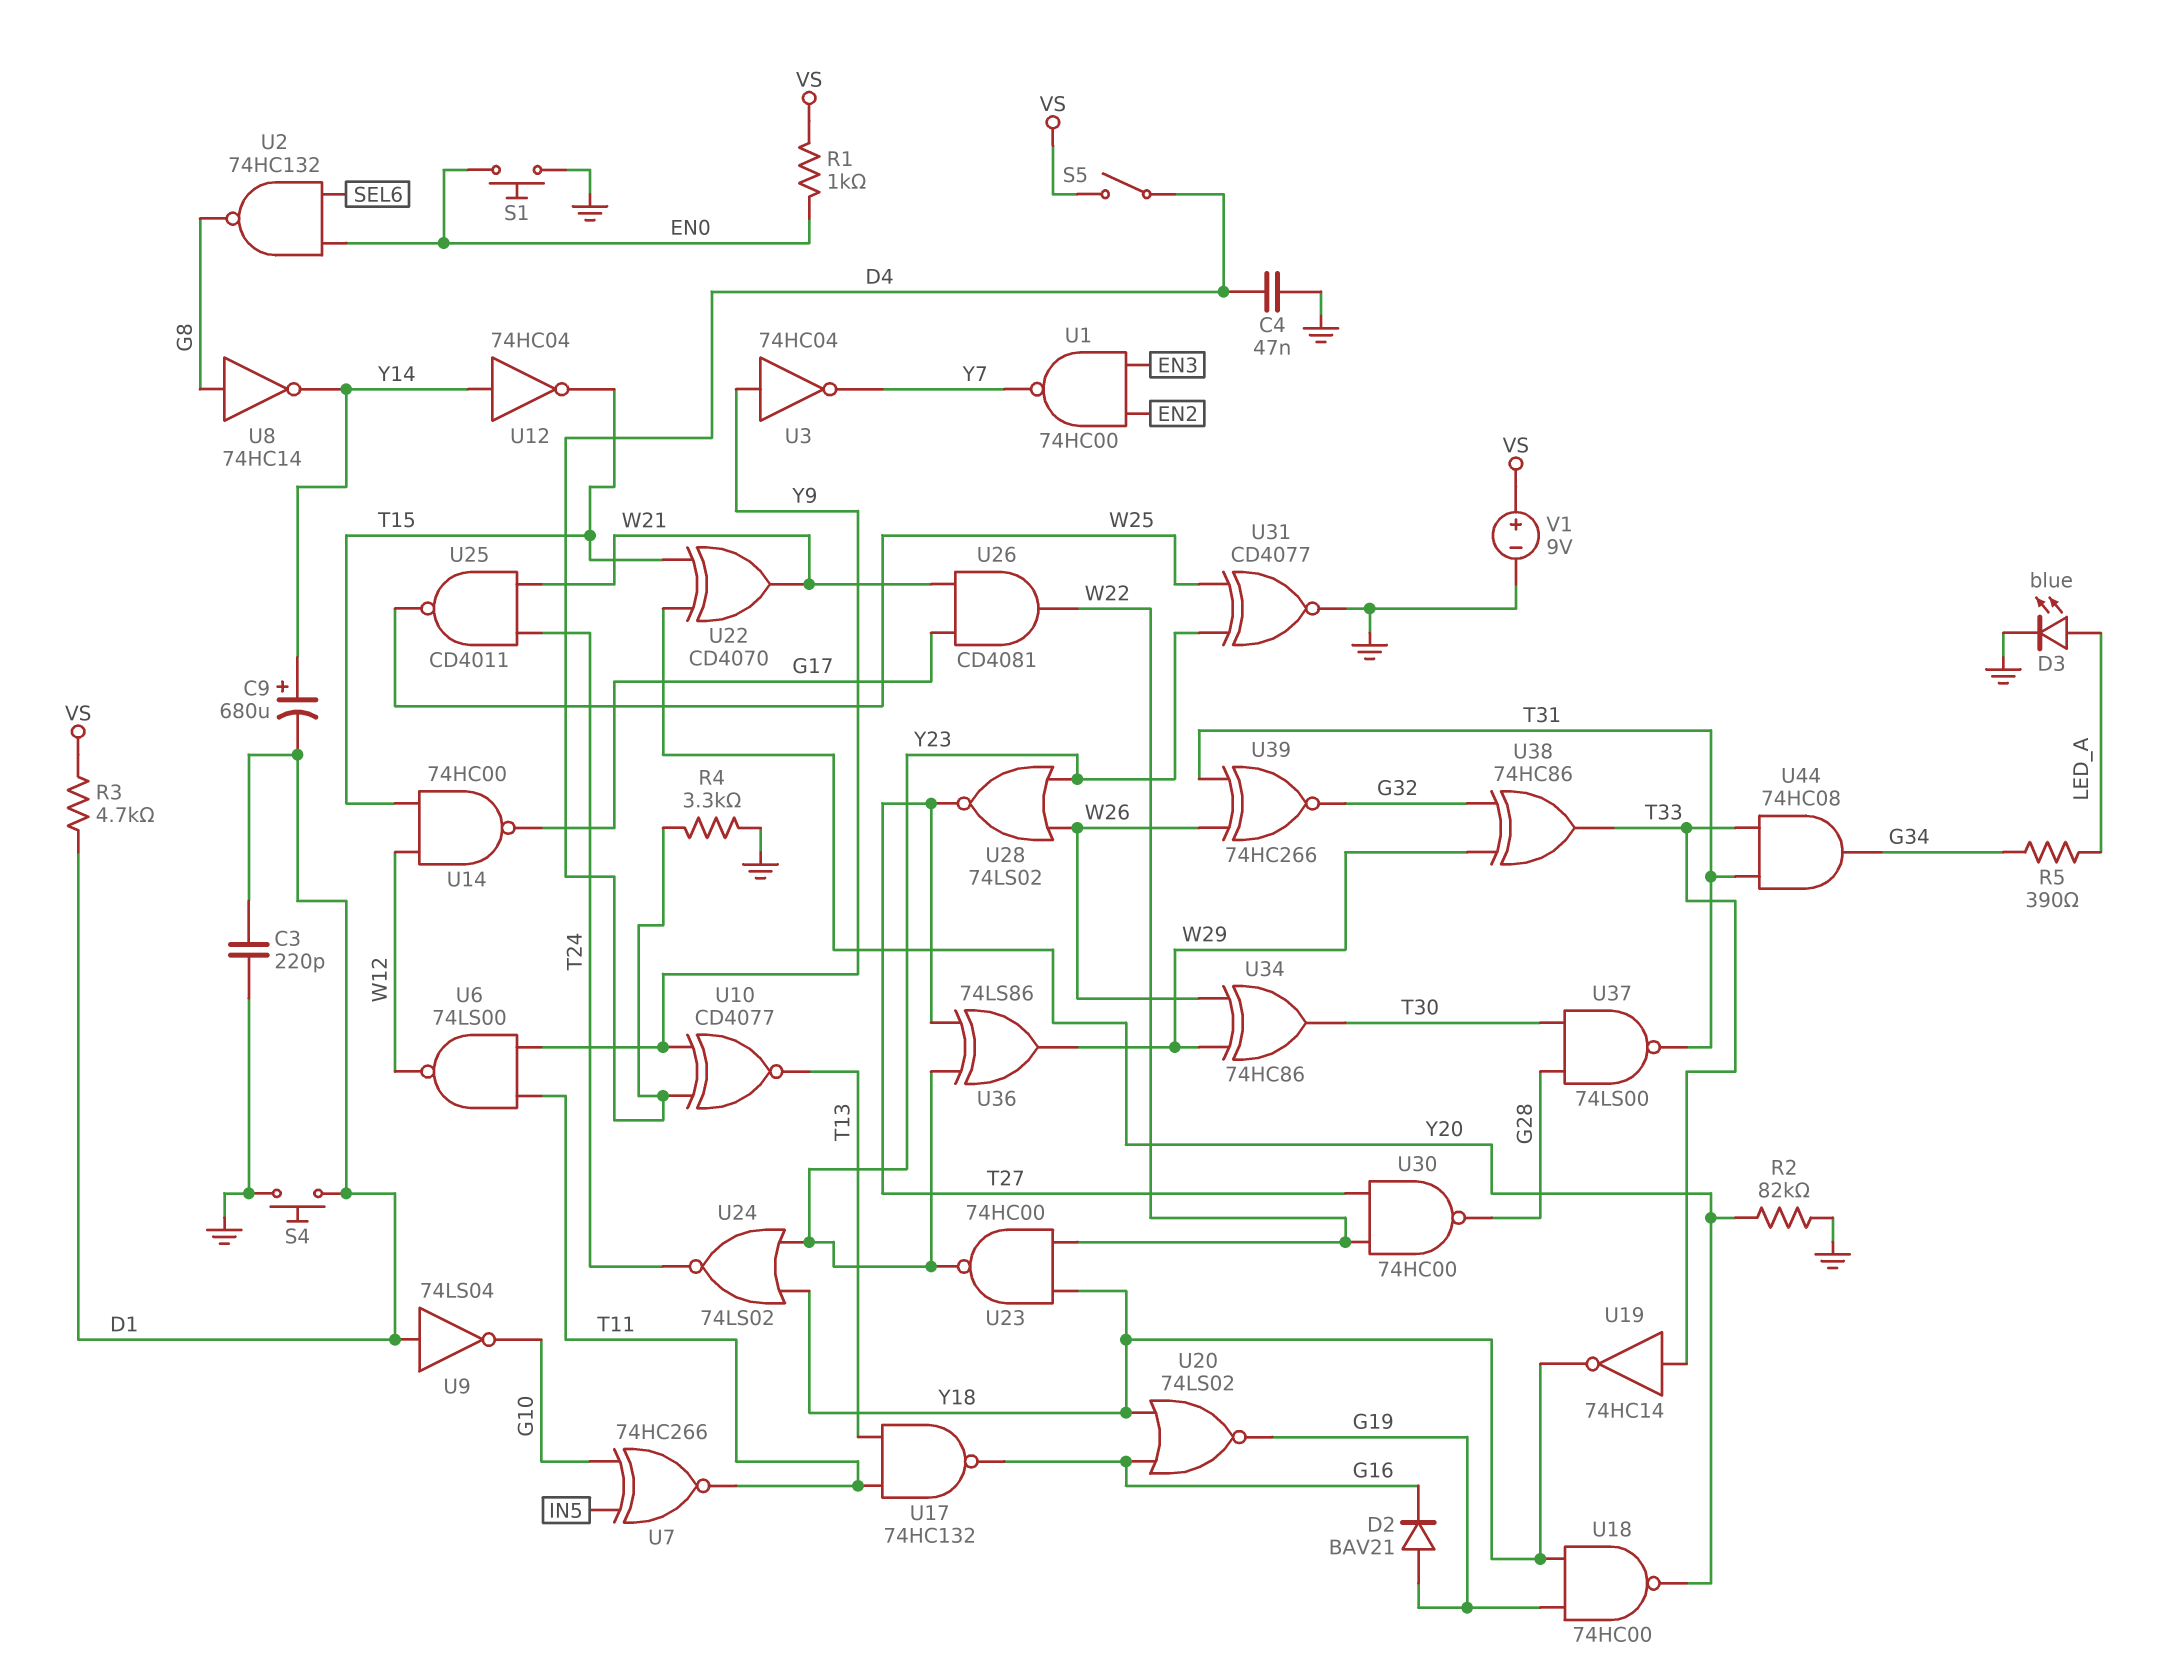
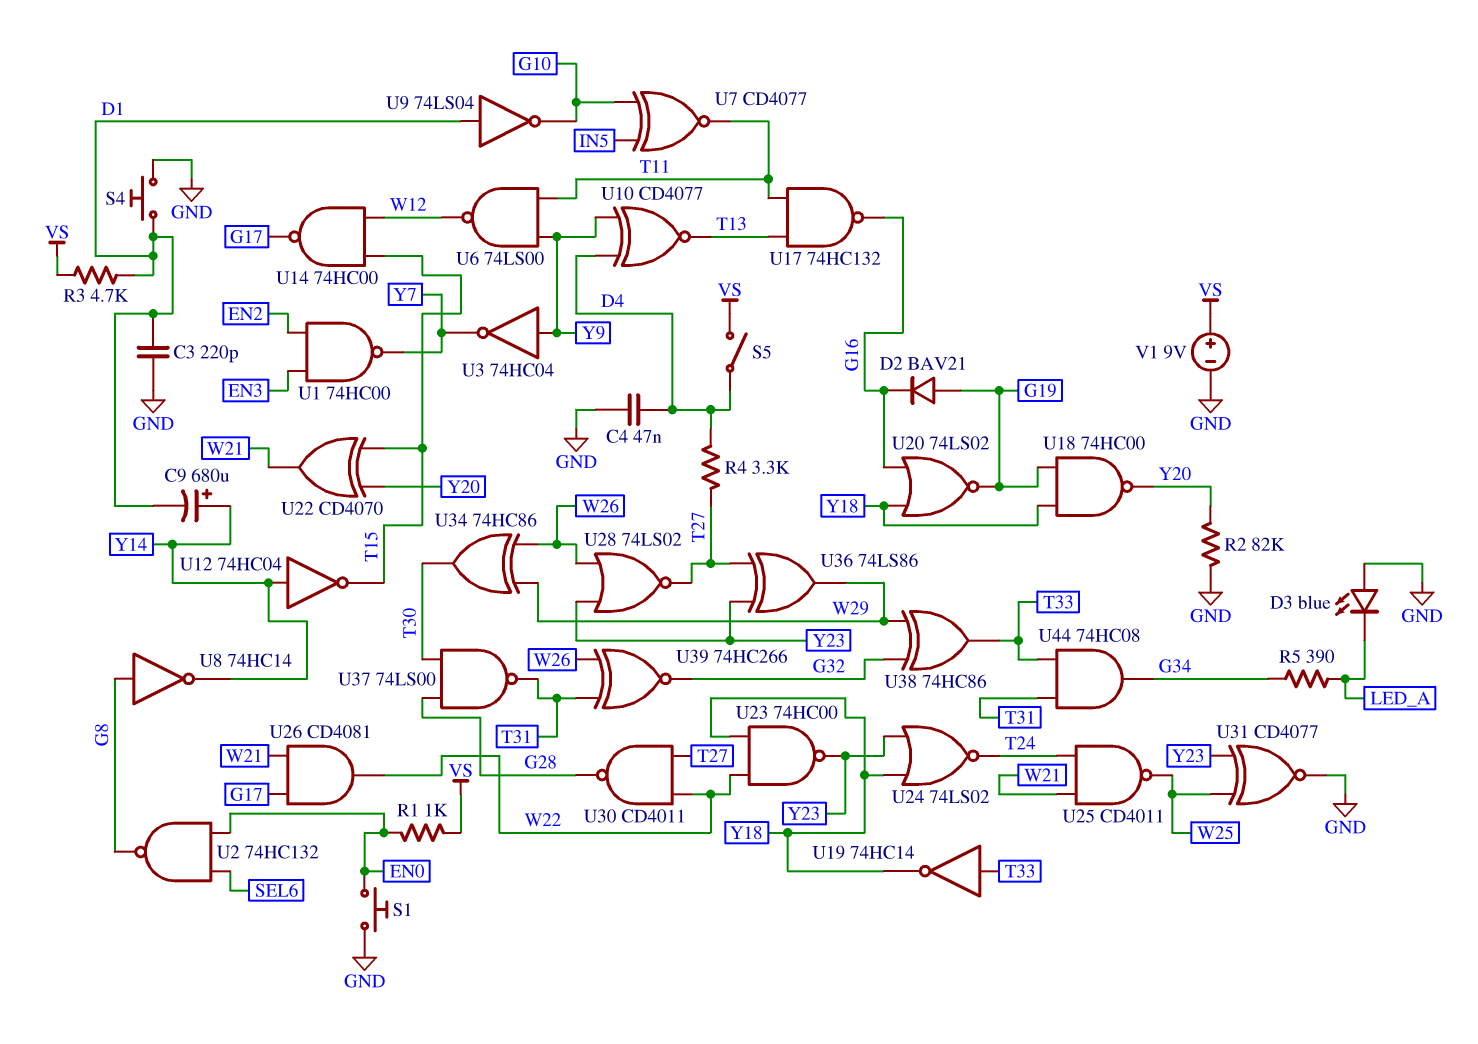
D3: LED blue (A LED_A, K GND) -> LED blue (A GND, K LED_A)
R4: 3.3k (D4, GND) -> 3.3k (D4, T27)
U7: XNOR 74HC266 (in G10, in IN5, out T11) -> XNOR CD4077 (in G10, in IN5, out T11)
U30: NAND 74HC00 (in T27, in W22, out G28) -> NAND CD4011 (in T27, in W22, out G28)

